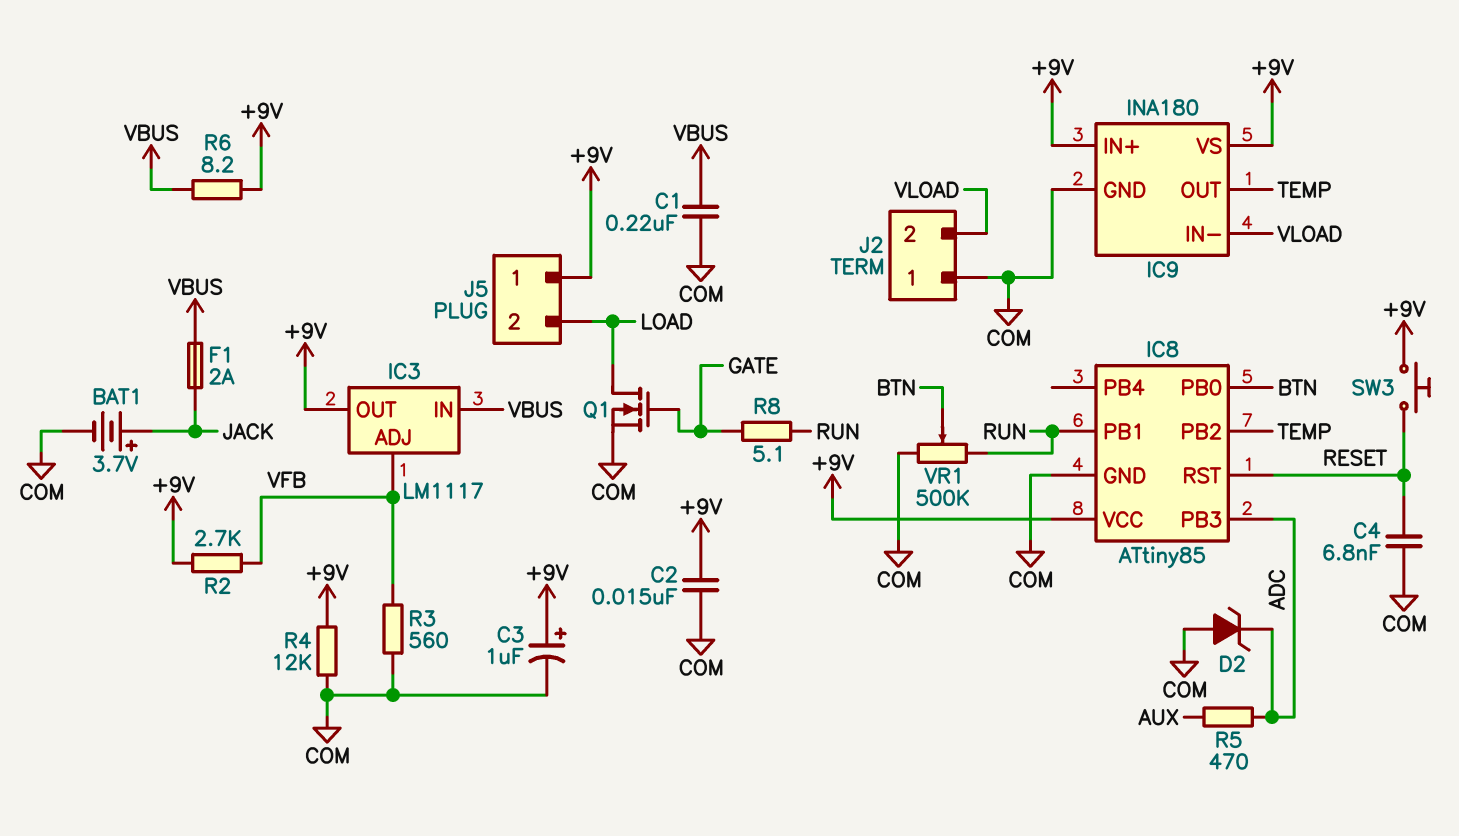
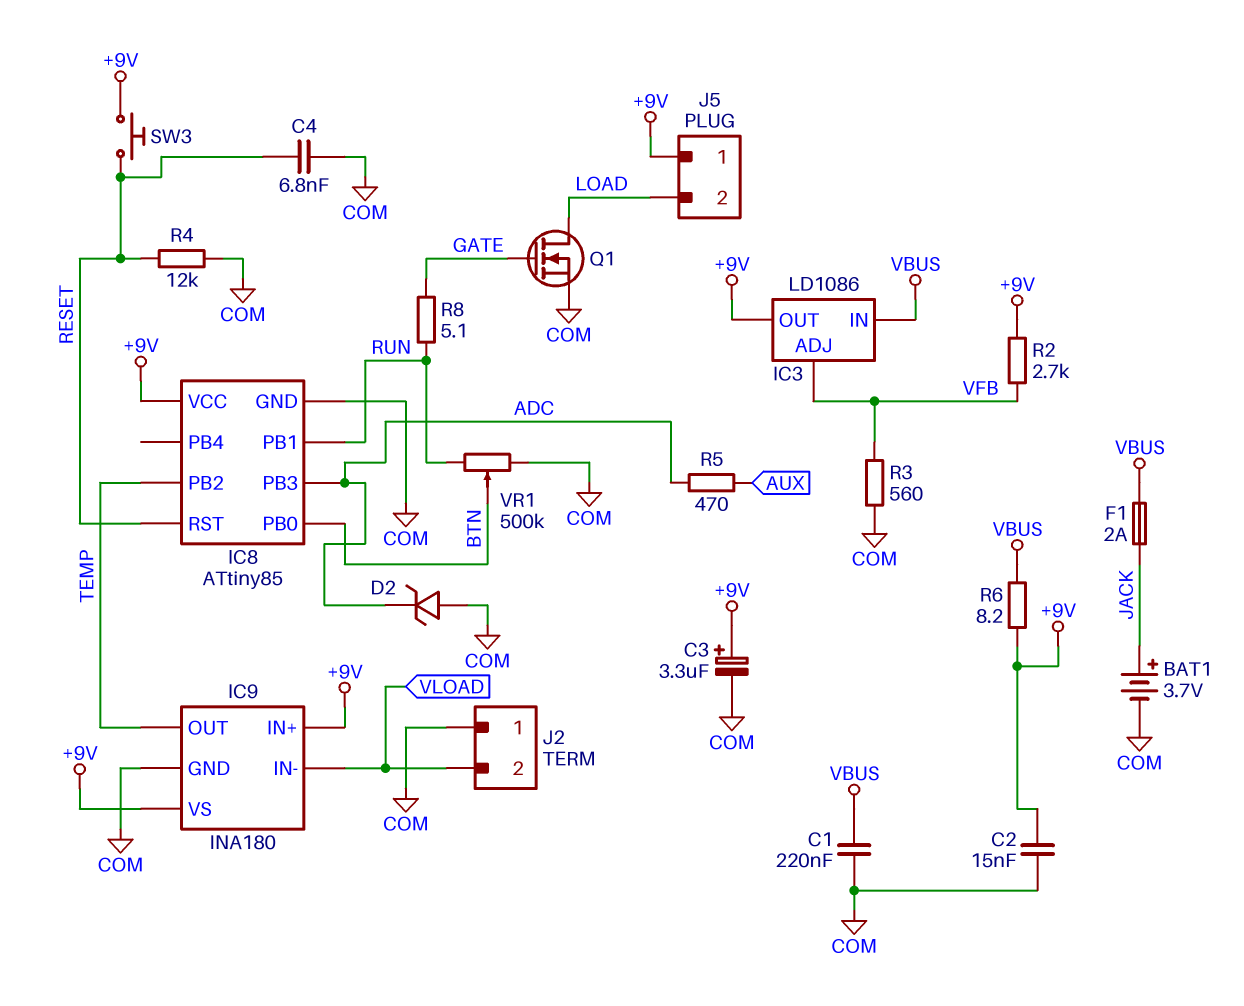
C3: 1uF (plus +9V, minus COM) -> 3.3uF (plus +9V, minus COM)
IC3: LM1117 -> LD1086
R4: 12k (+9V, COM) -> 12k (COM, RESET)

